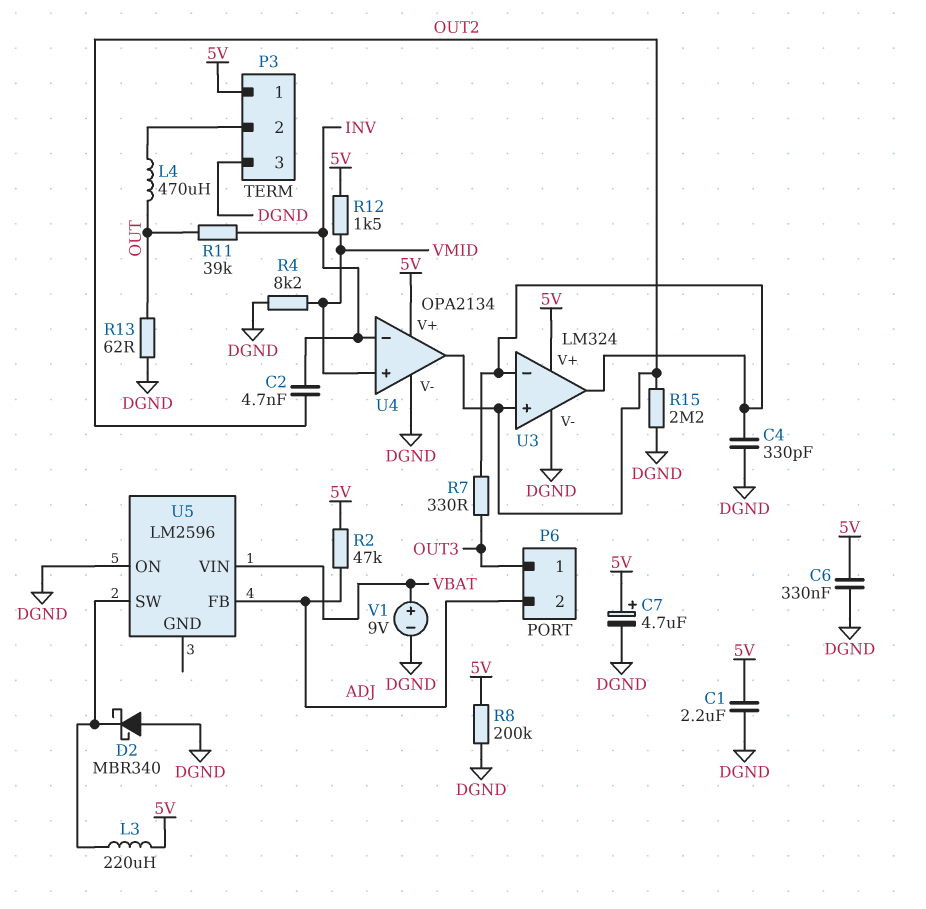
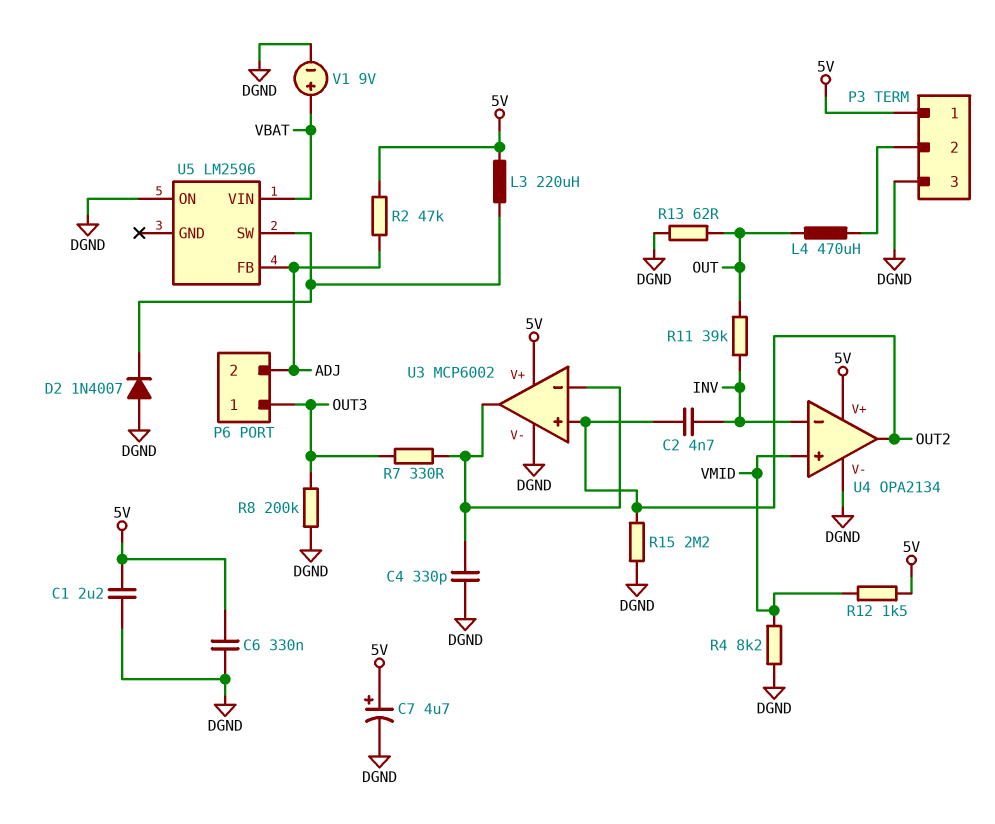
D2: schottky MBR340 (A DGND, K U5/SW) -> diode 1N4007 (A DGND, K U5/SW)
R8: 200k (5V, DGND) -> 200k (DGND, OUT3)
U3: LM324 -> MCP6002

